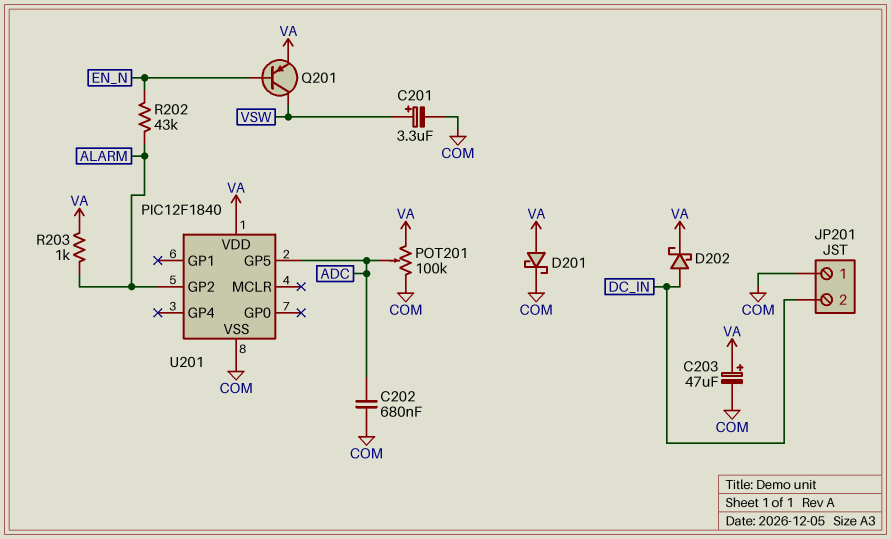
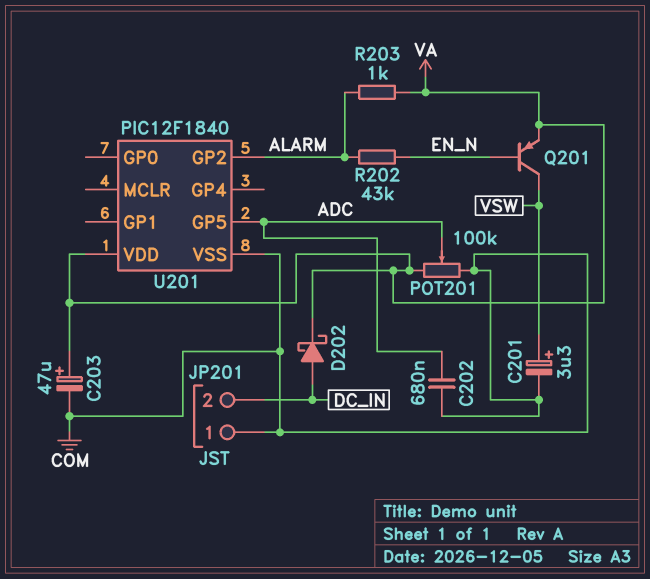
D201: schottky (A VA, K COM) -> none

